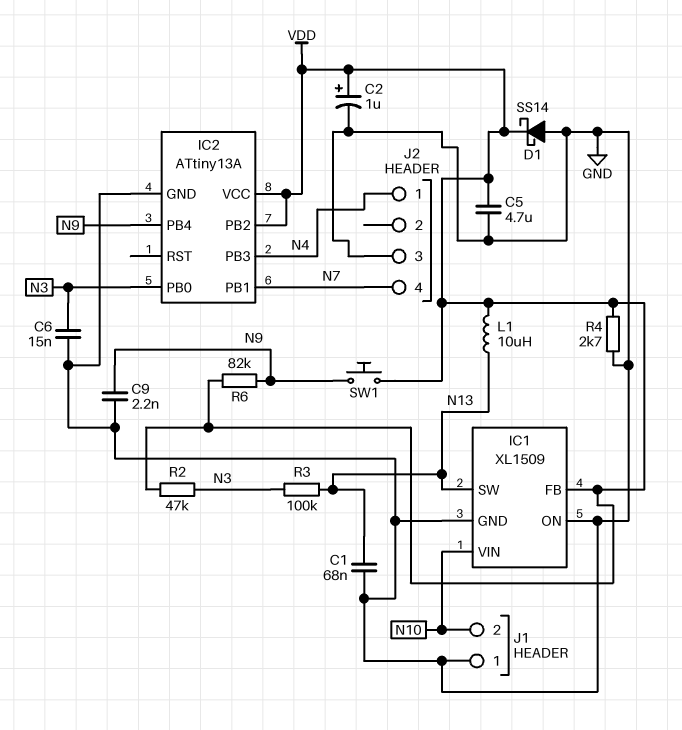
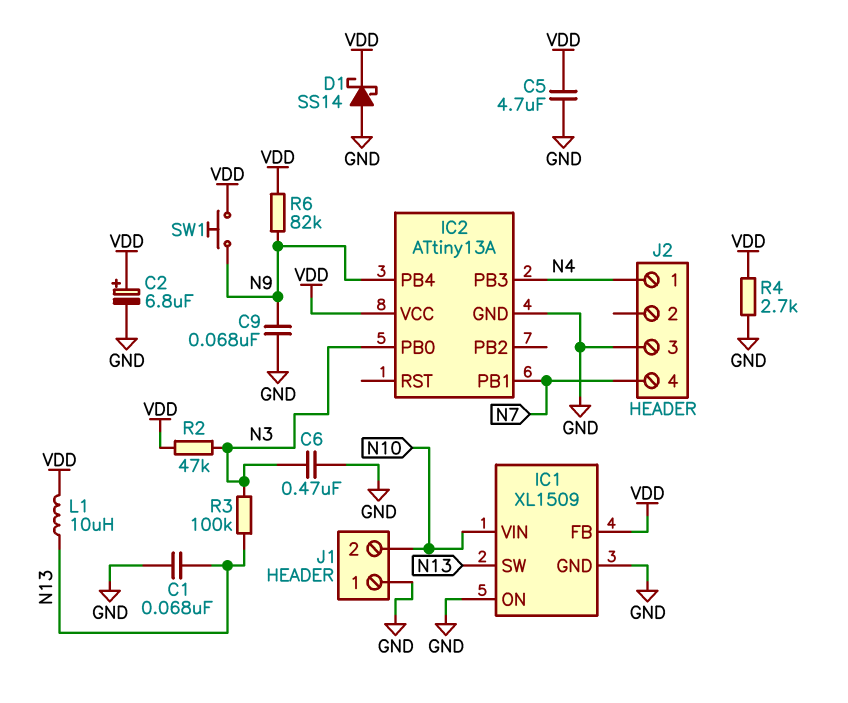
C2: 1uF (plus VDD, minus GND) -> 6.8uF (plus VDD, minus GND)
C6: 15nF (GND, N3) -> 470nF (GND, N3)
C9: 2.2nF (GND, N9) -> 68nF (GND, N9)
IC2 pin PB2: VDD -> none

